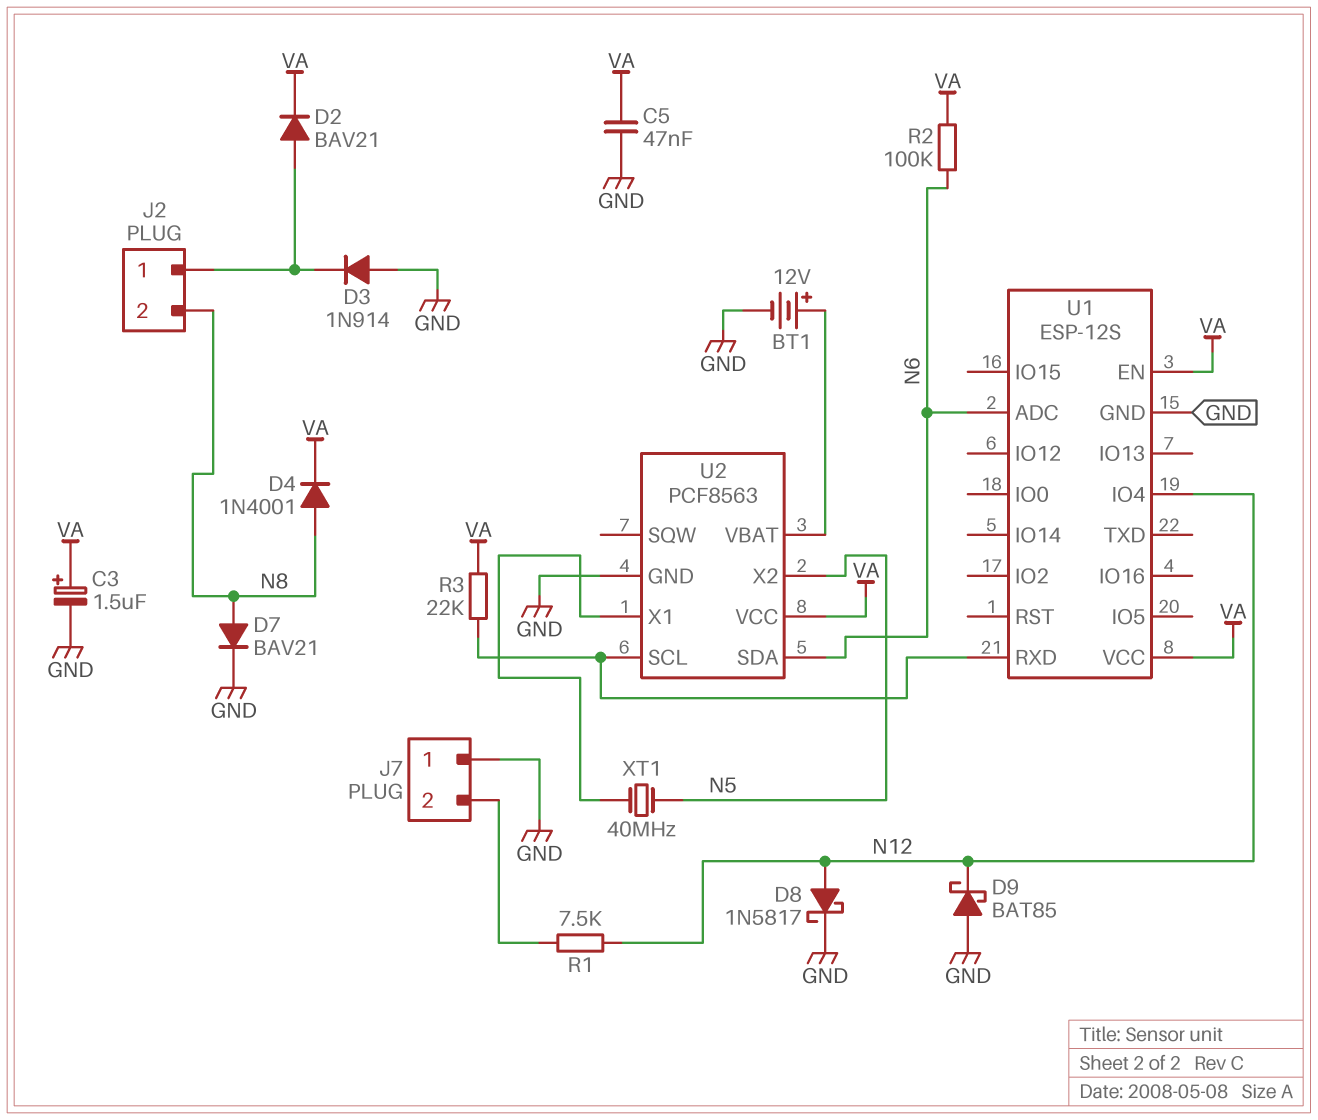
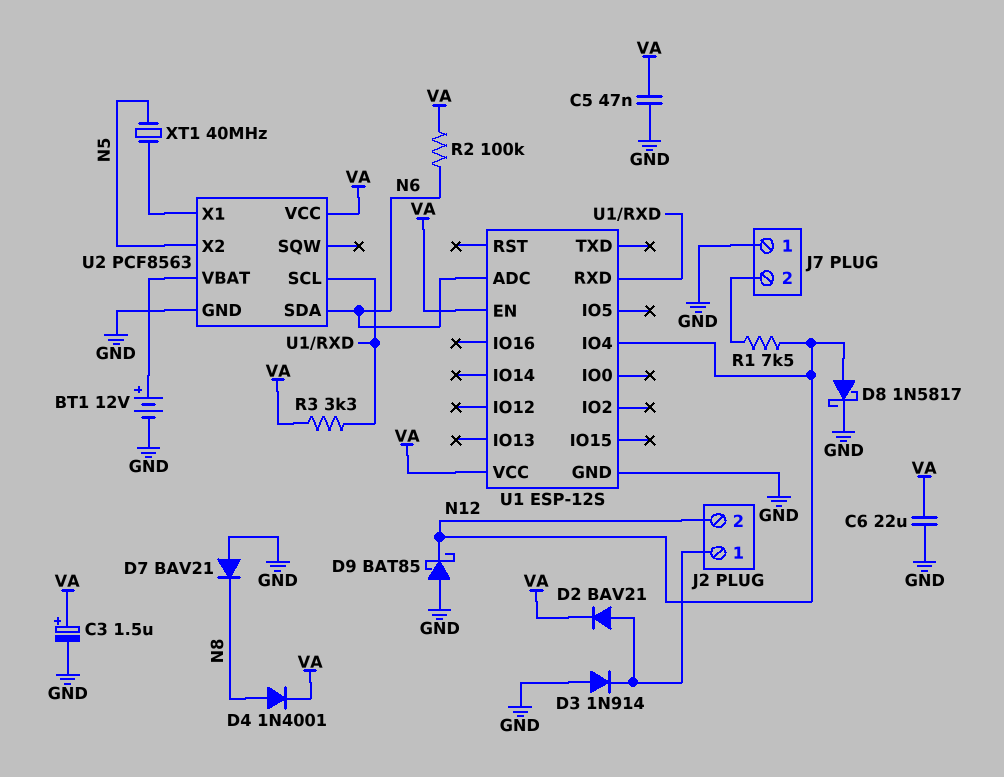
C6: none -> 22uF (GND, VA)
D7: diode BAV21 (A N8, K GND) -> diode BAV21 (A GND, K N8)
J2 pin 2: N8 -> N12
R3: 22k (U1/RXD, VA) -> 3.3k (U1/RXD, VA)

